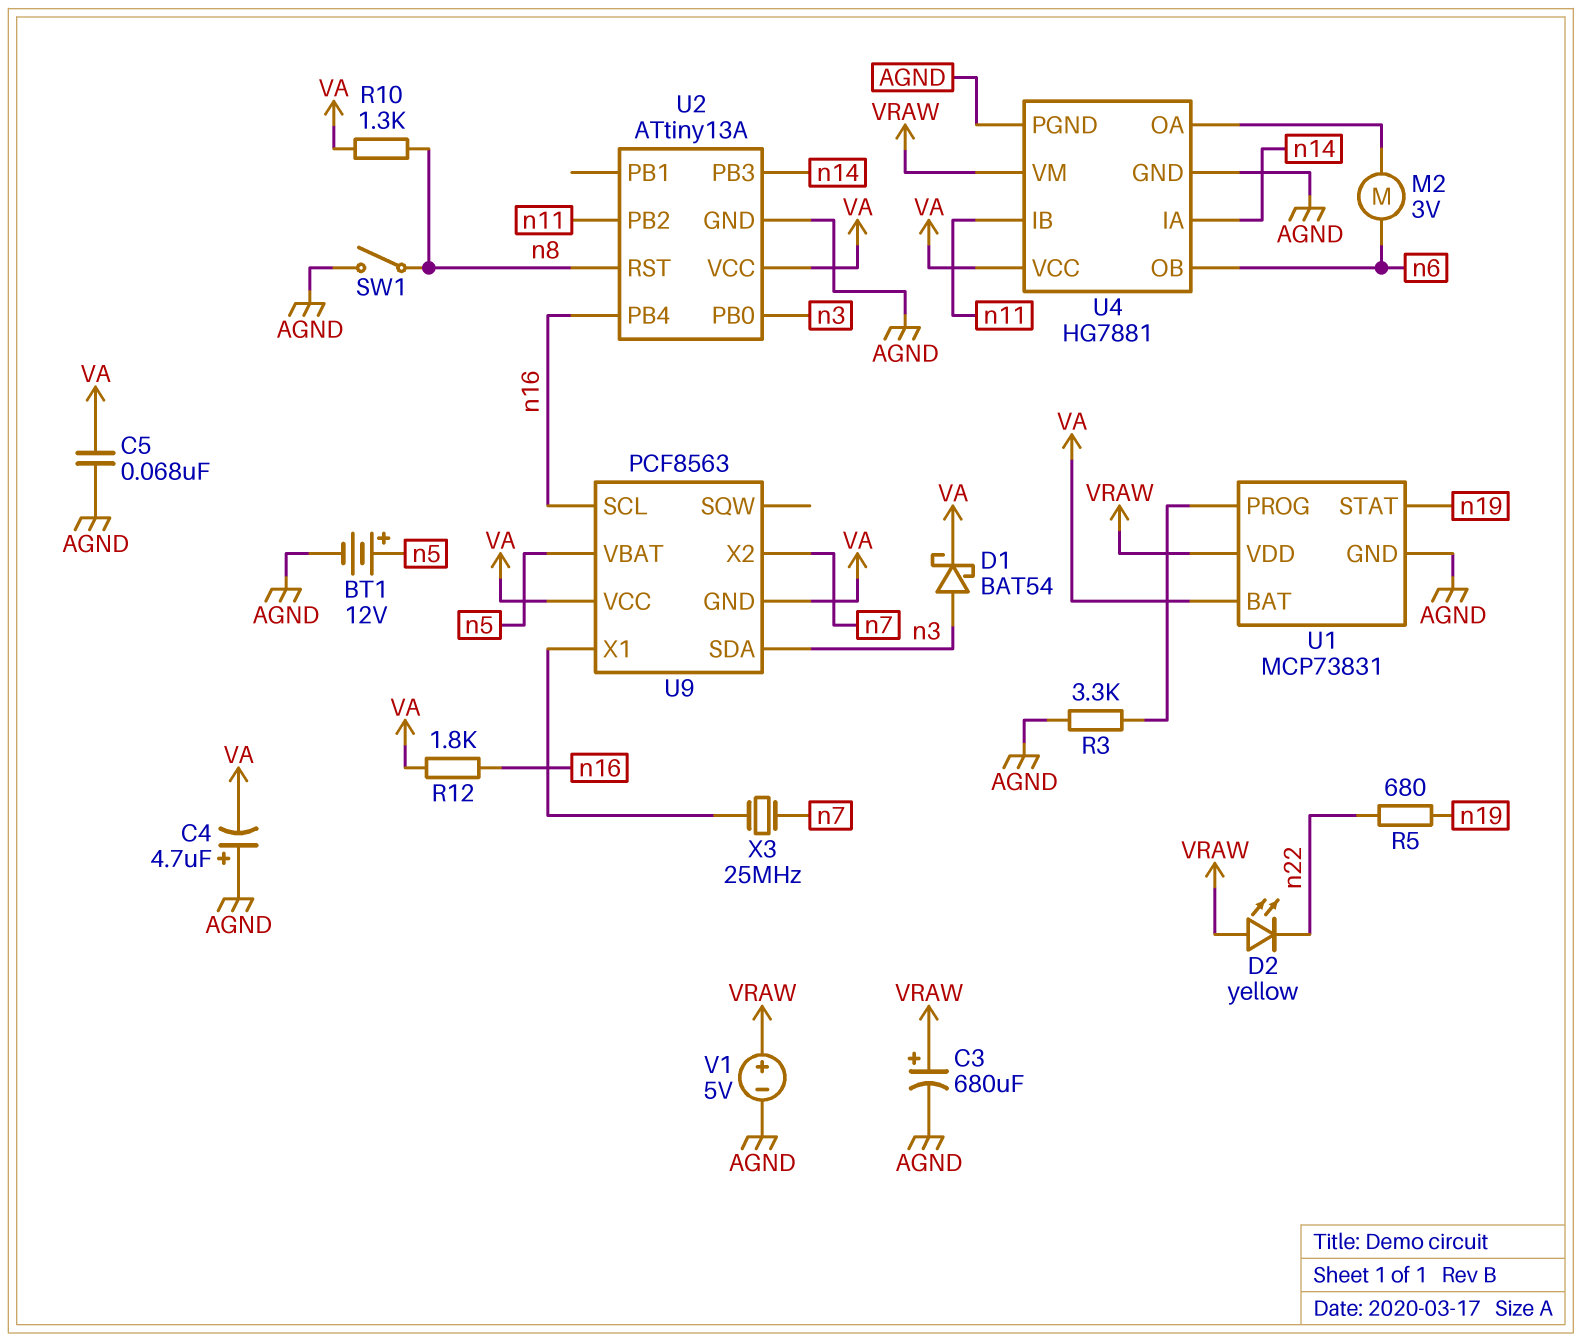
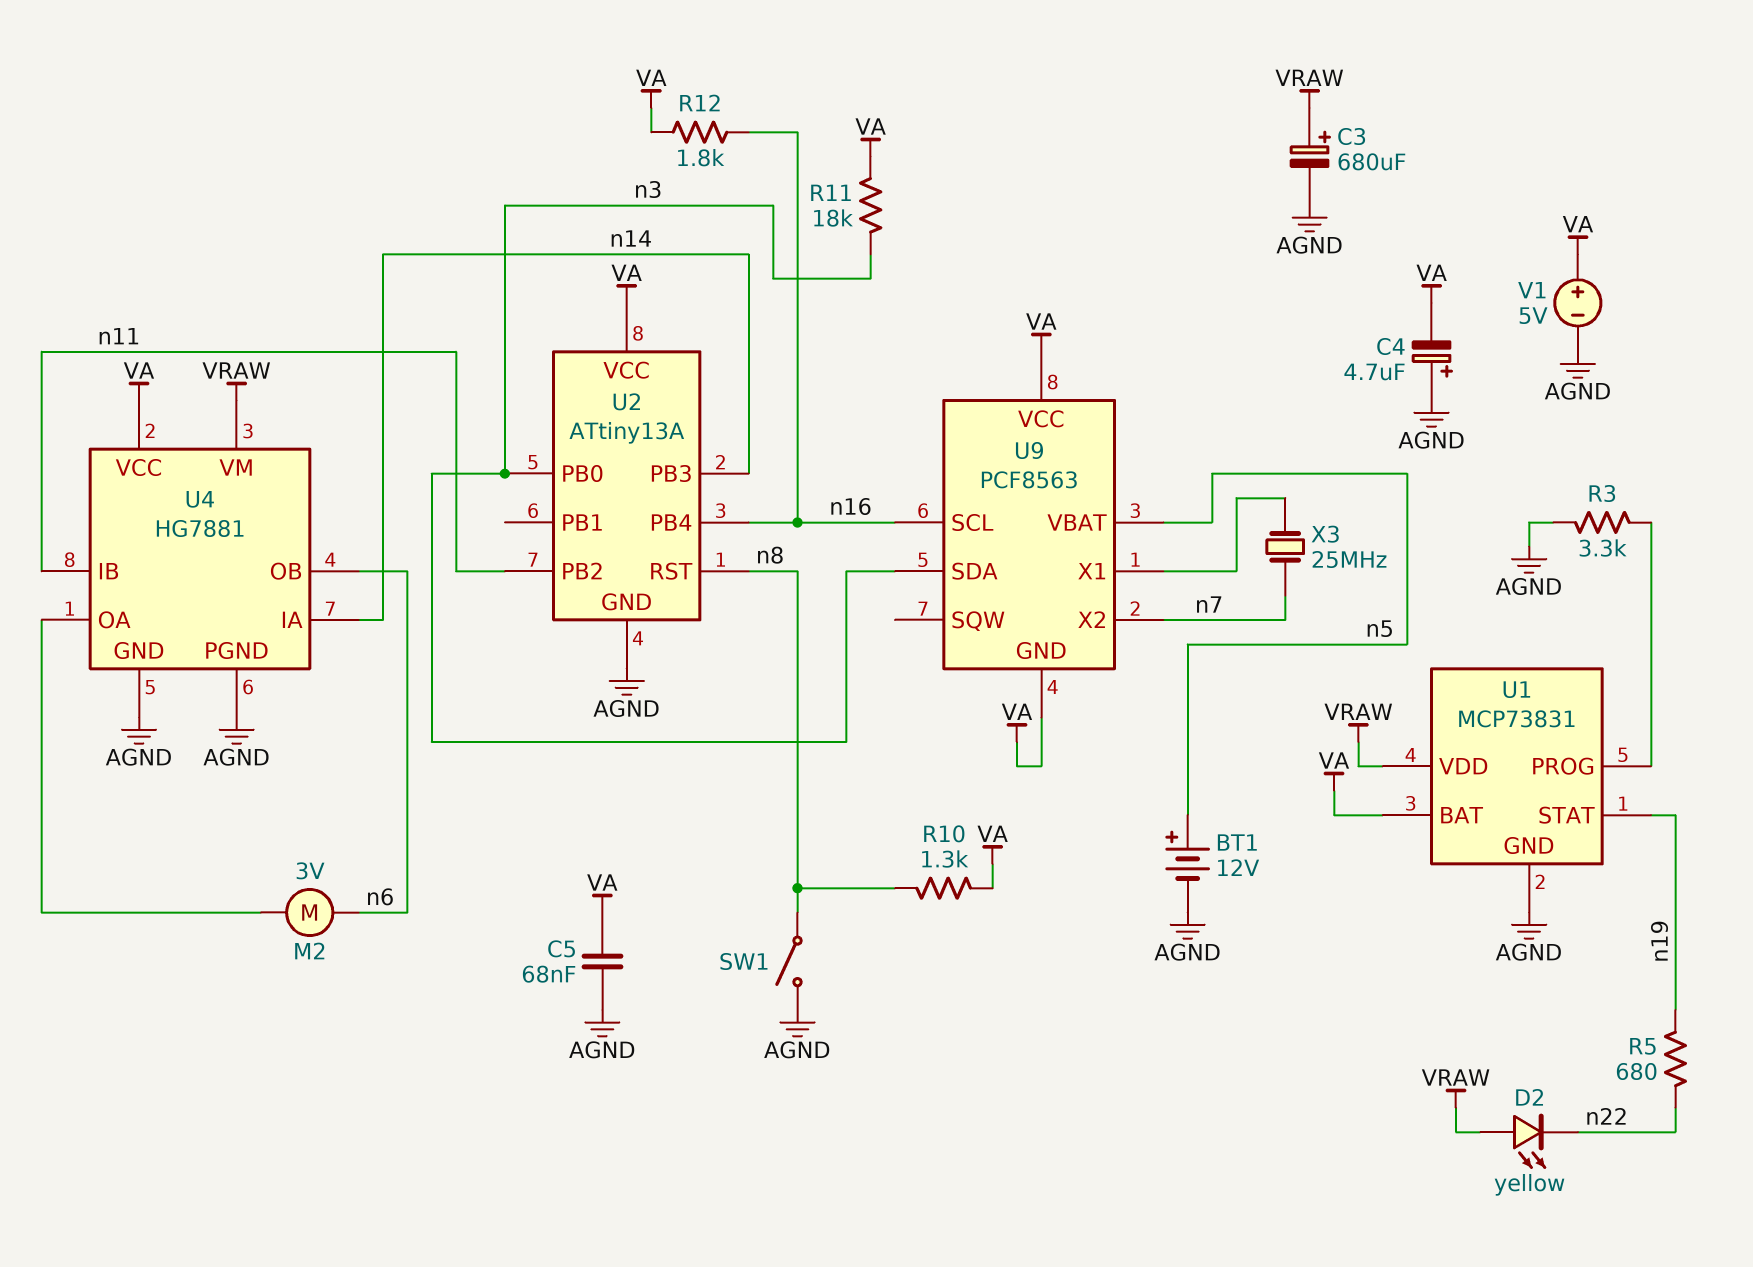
D1: schottky BAT54 (A n3, K VA) -> none
R11: none -> 18k (VA, n3)
V1: 5V (plus VRAW, minus AGND) -> 5V (plus VA, minus AGND)

